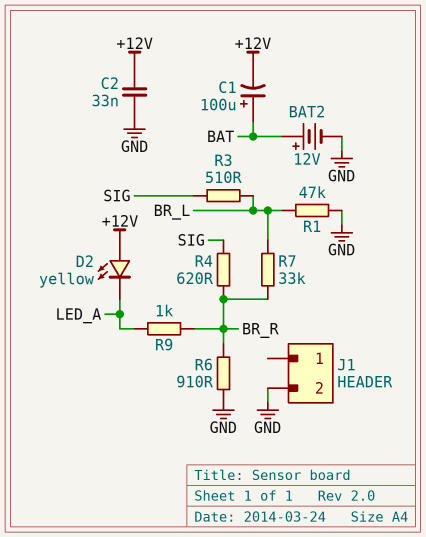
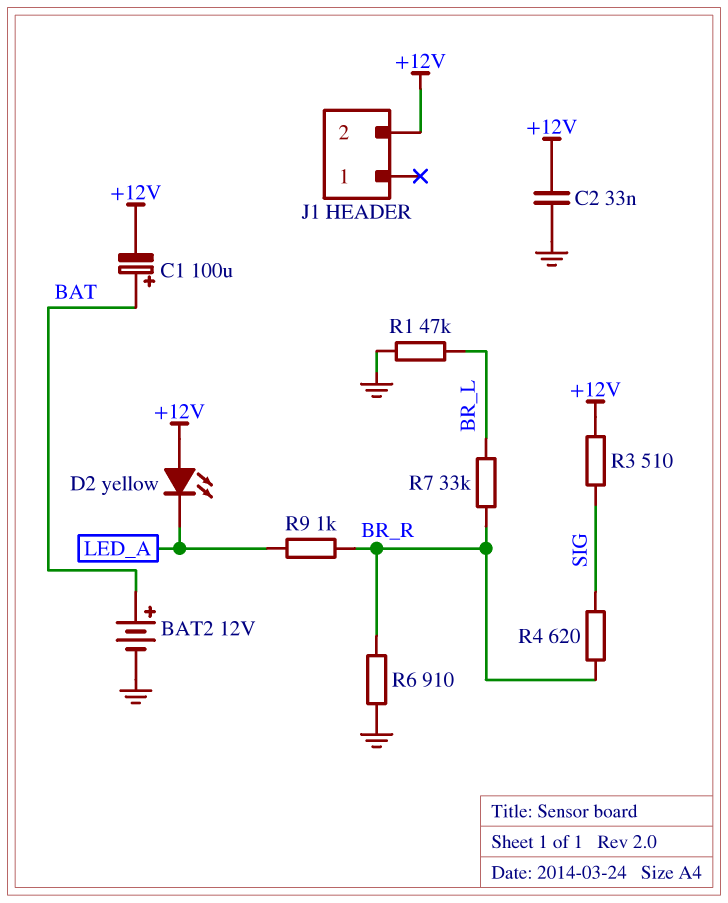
J1 pin 2: GND -> +12V
R3: 510 (BR_L, SIG) -> 510 (+12V, SIG)

